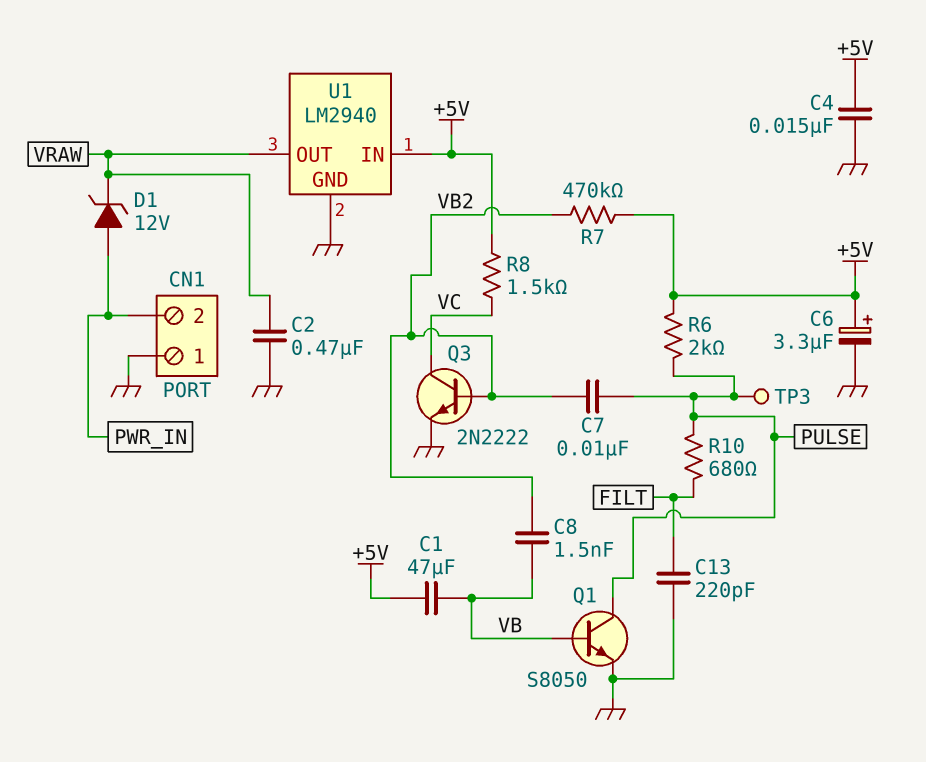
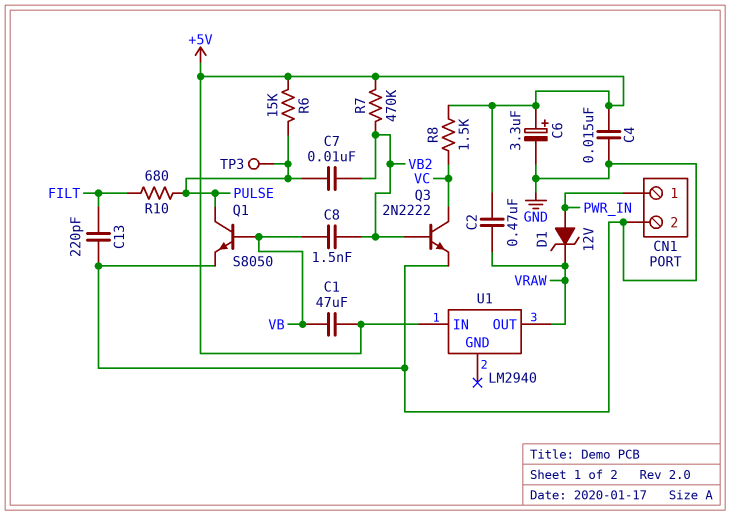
C2: 470nF (GND, VRAW) -> 470nF (+5V, VRAW)
CN1 pin 1: GND -> PWR_IN
CN1 pin 2: PWR_IN -> GND
R6: 2k (+5V, PULSE) -> 15k (+5V, PULSE)
U1 pin GND: GND -> none

